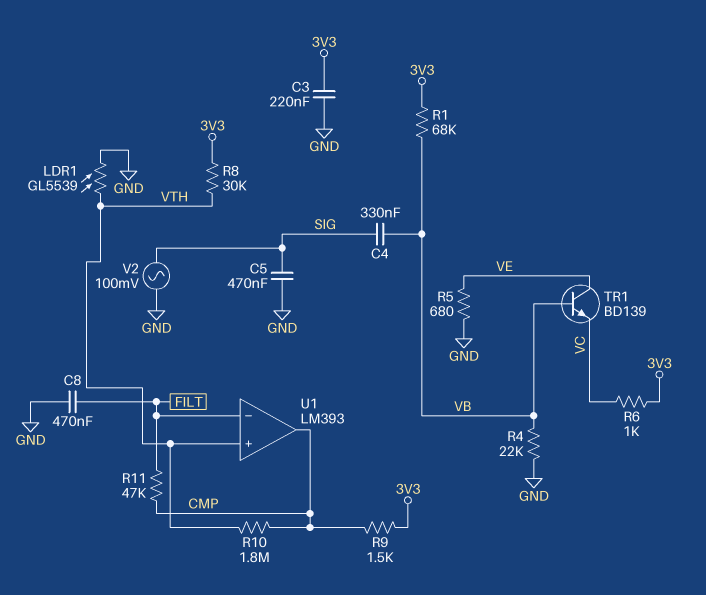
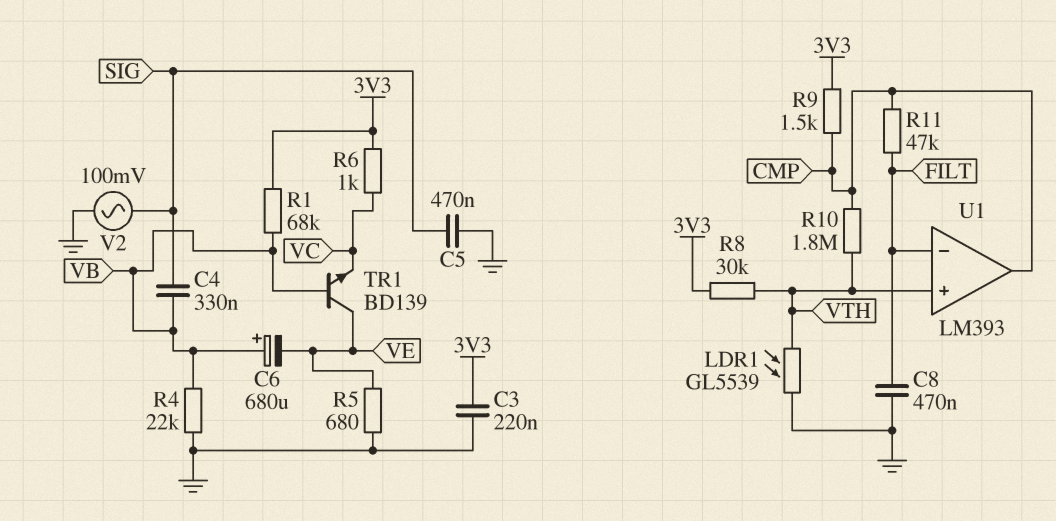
C6: none -> 680uF (plus VB, minus VE)

